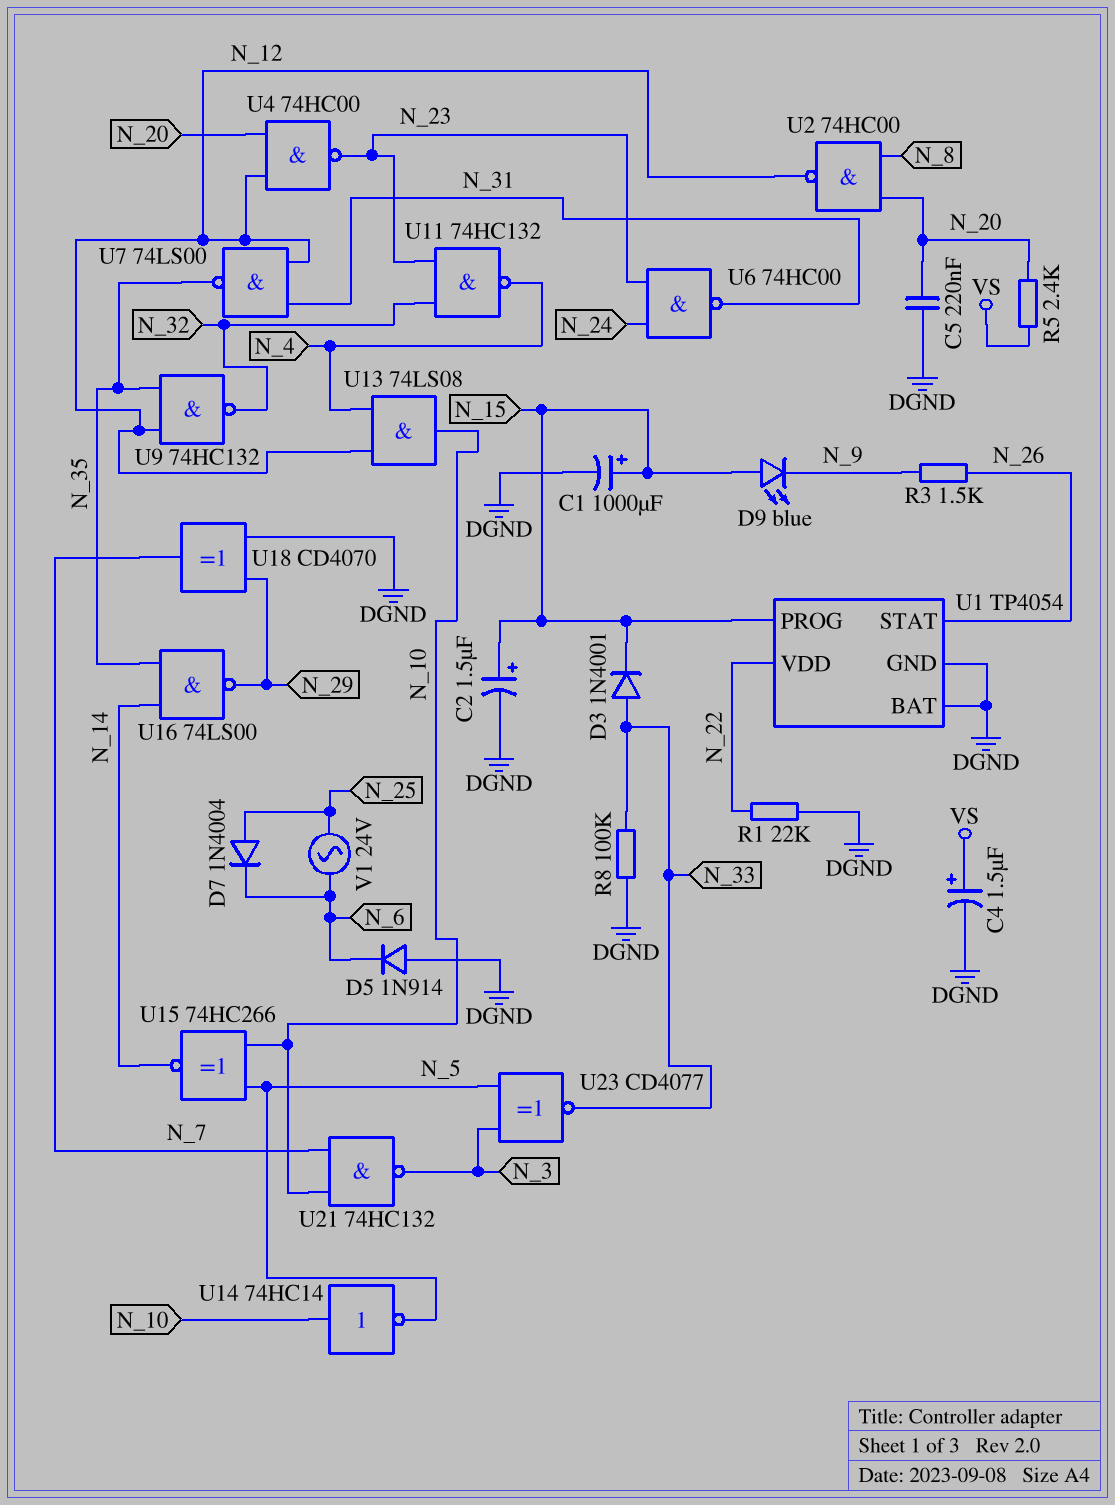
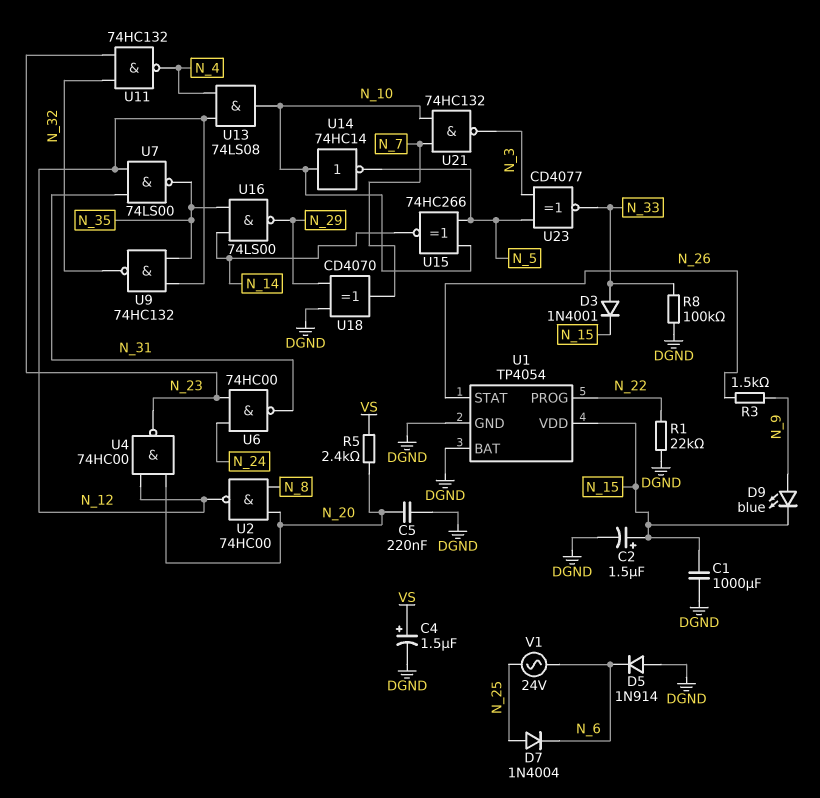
C1: 1000uF (plus N_15, minus DGND) -> 1000uF (DGND, N_15)
D9: LED blue (A N_15, K N_9) -> LED blue (A N_9, K N_15)
U1 pin PROG: N_15 -> N_22
U1 pin VDD: N_22 -> N_15

